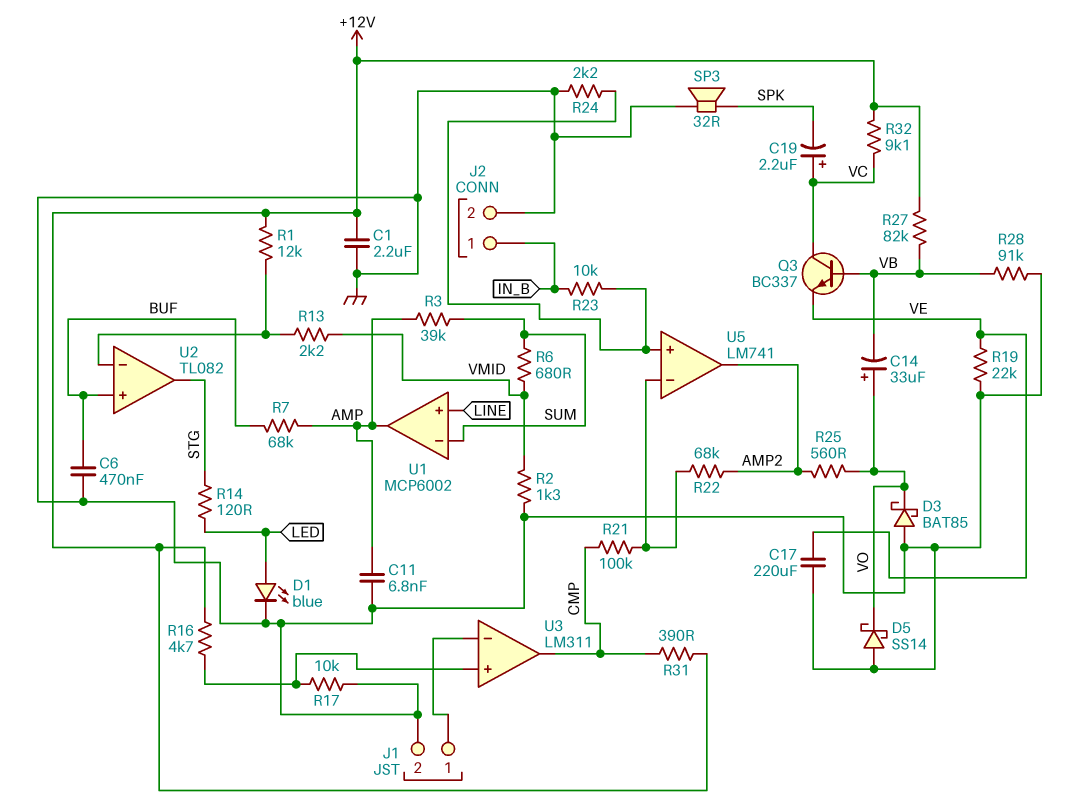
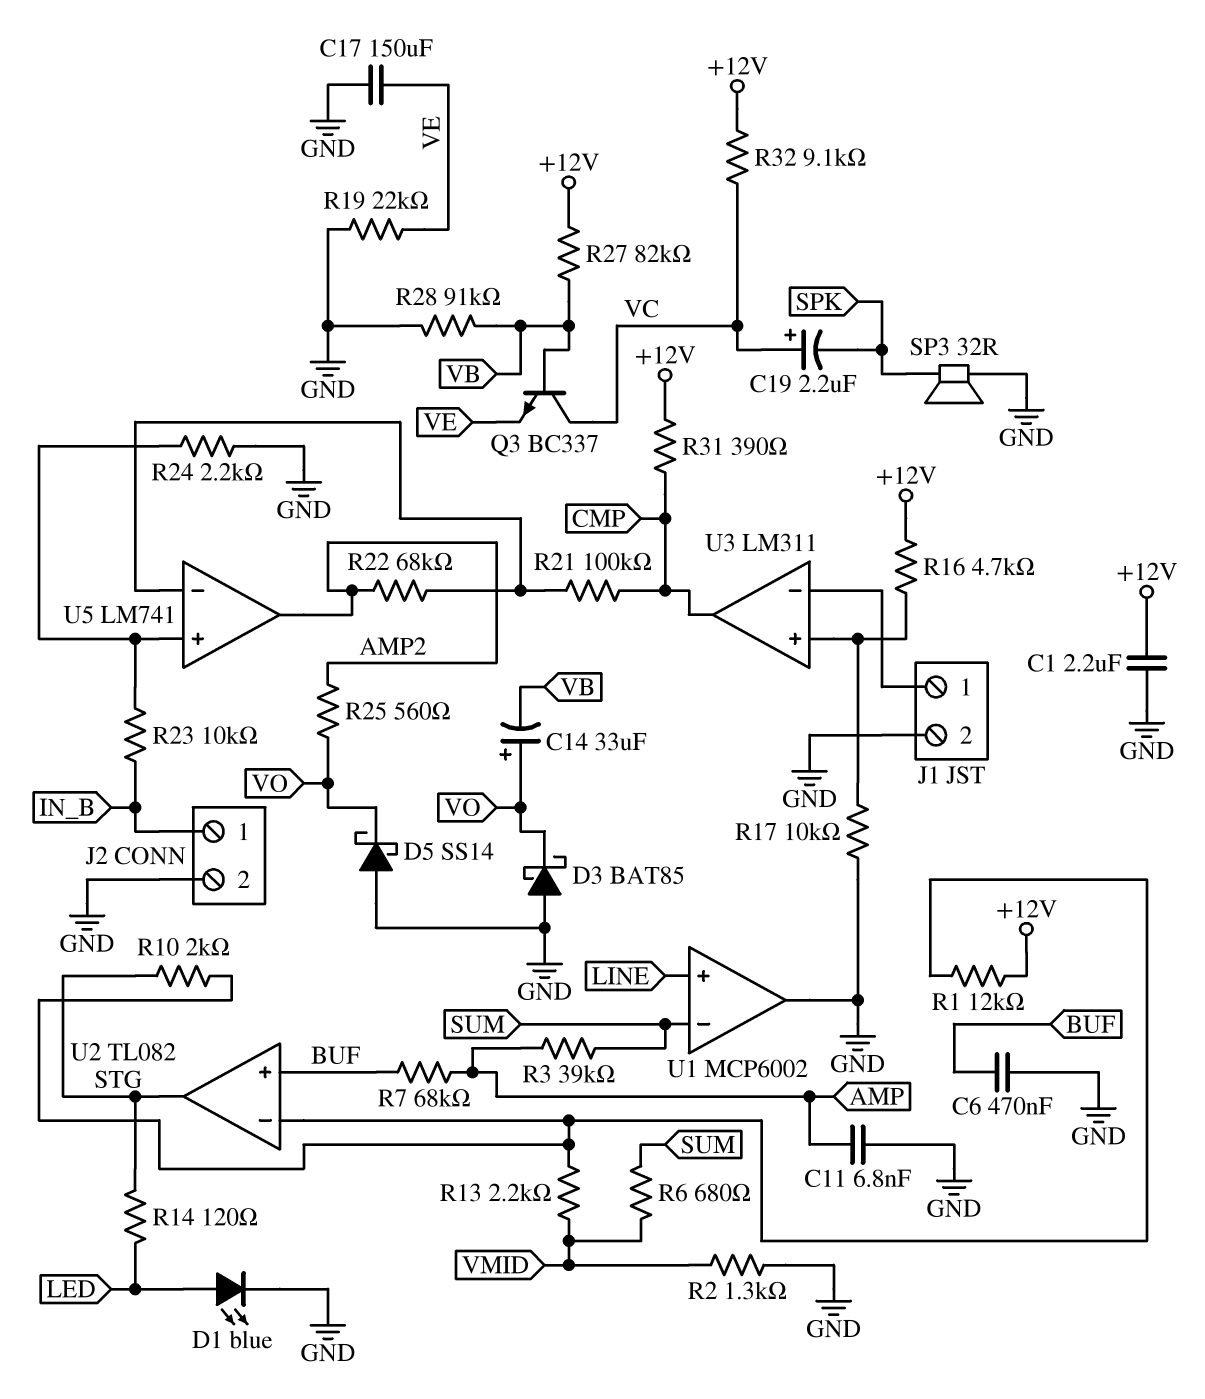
C17: 220uF (GND, VE) -> 150uF (GND, VE)
R10: none -> 2k (STG, U2/in-)
U1 pin out: AMP -> GND

